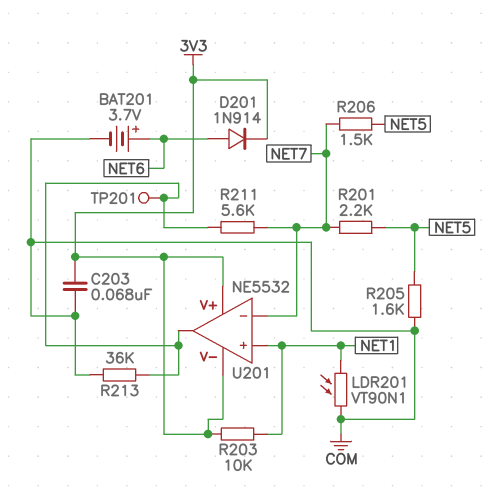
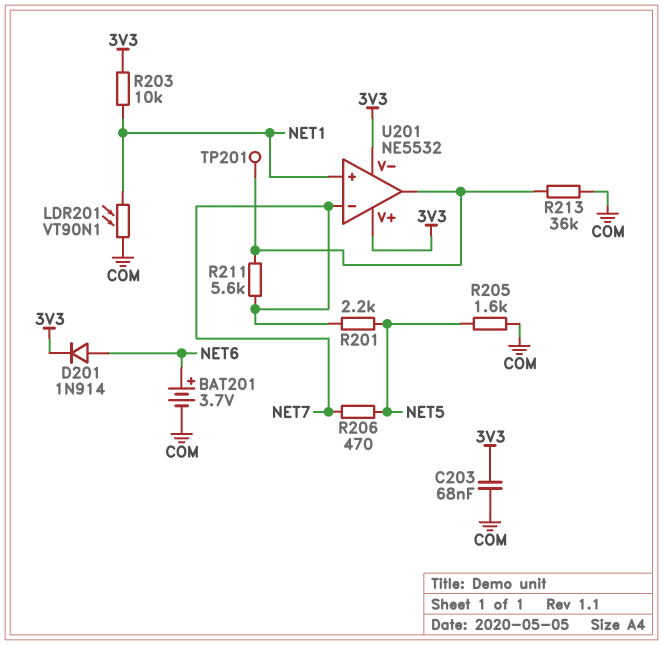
R206: 1.5k (NET5, NET7) -> 470 (NET5, NET7)

